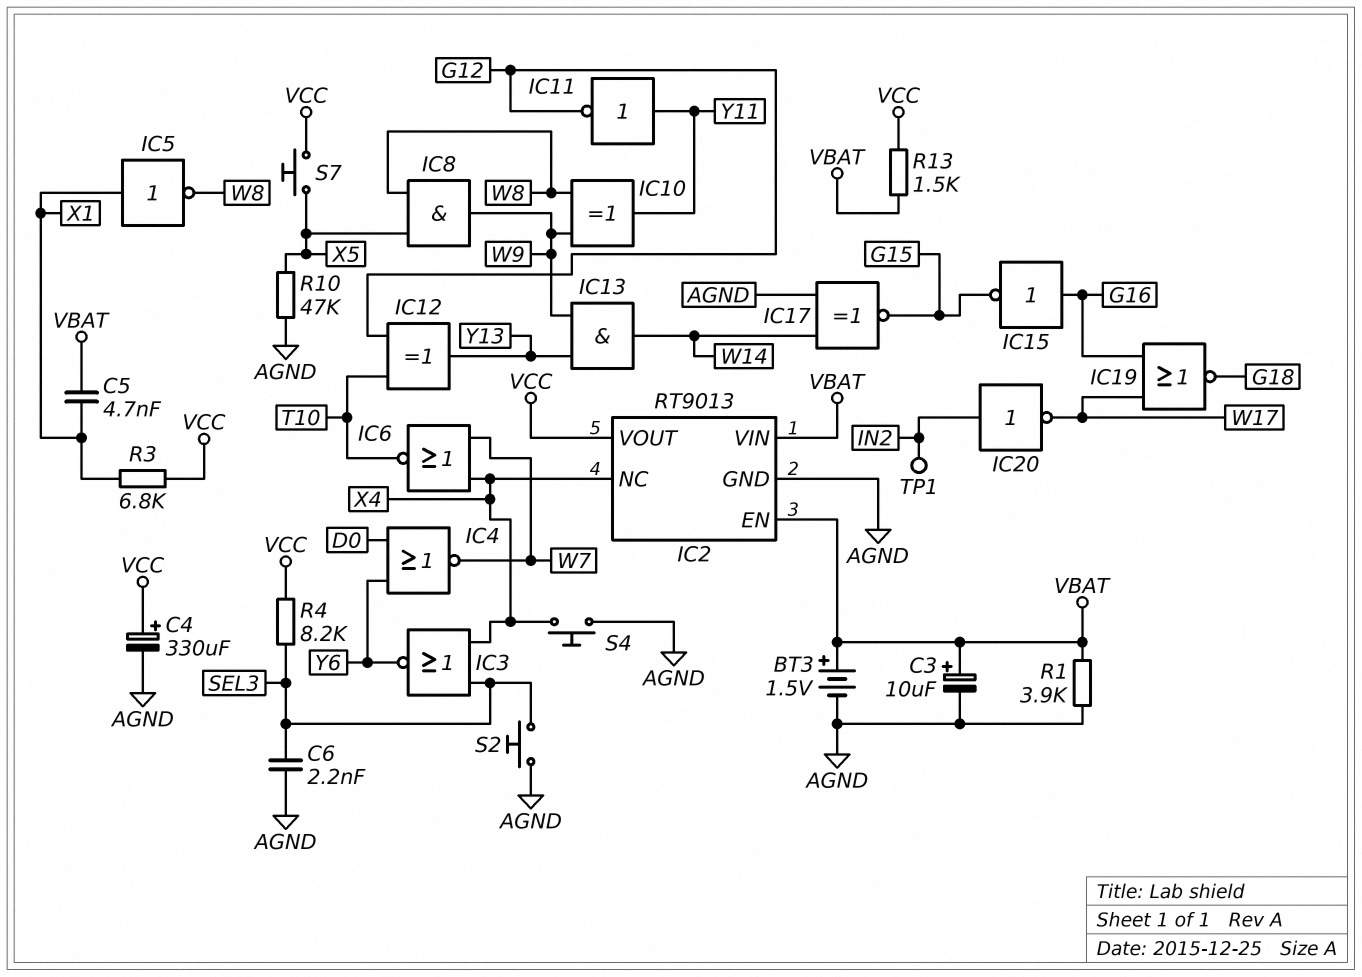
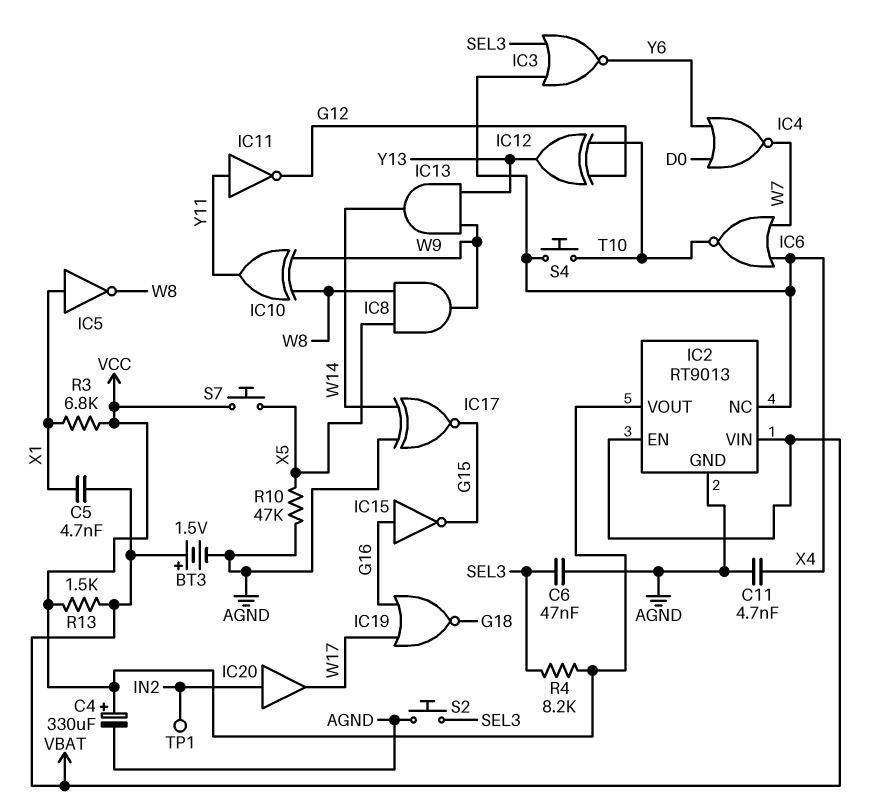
C3: 10uF (plus VBAT, minus AGND) -> none
C6: 2.2nF (AGND, SEL3) -> 47nF (AGND, SEL3)
C11: none -> 4.7nF (AGND, X4)
IC20: NOT (in IN2, out W17) -> buffer (in IN2, out W17)
R1: 3.9k (AGND, VBAT) -> none
S4: button (AGND, X4) -> button (T10, X4)

